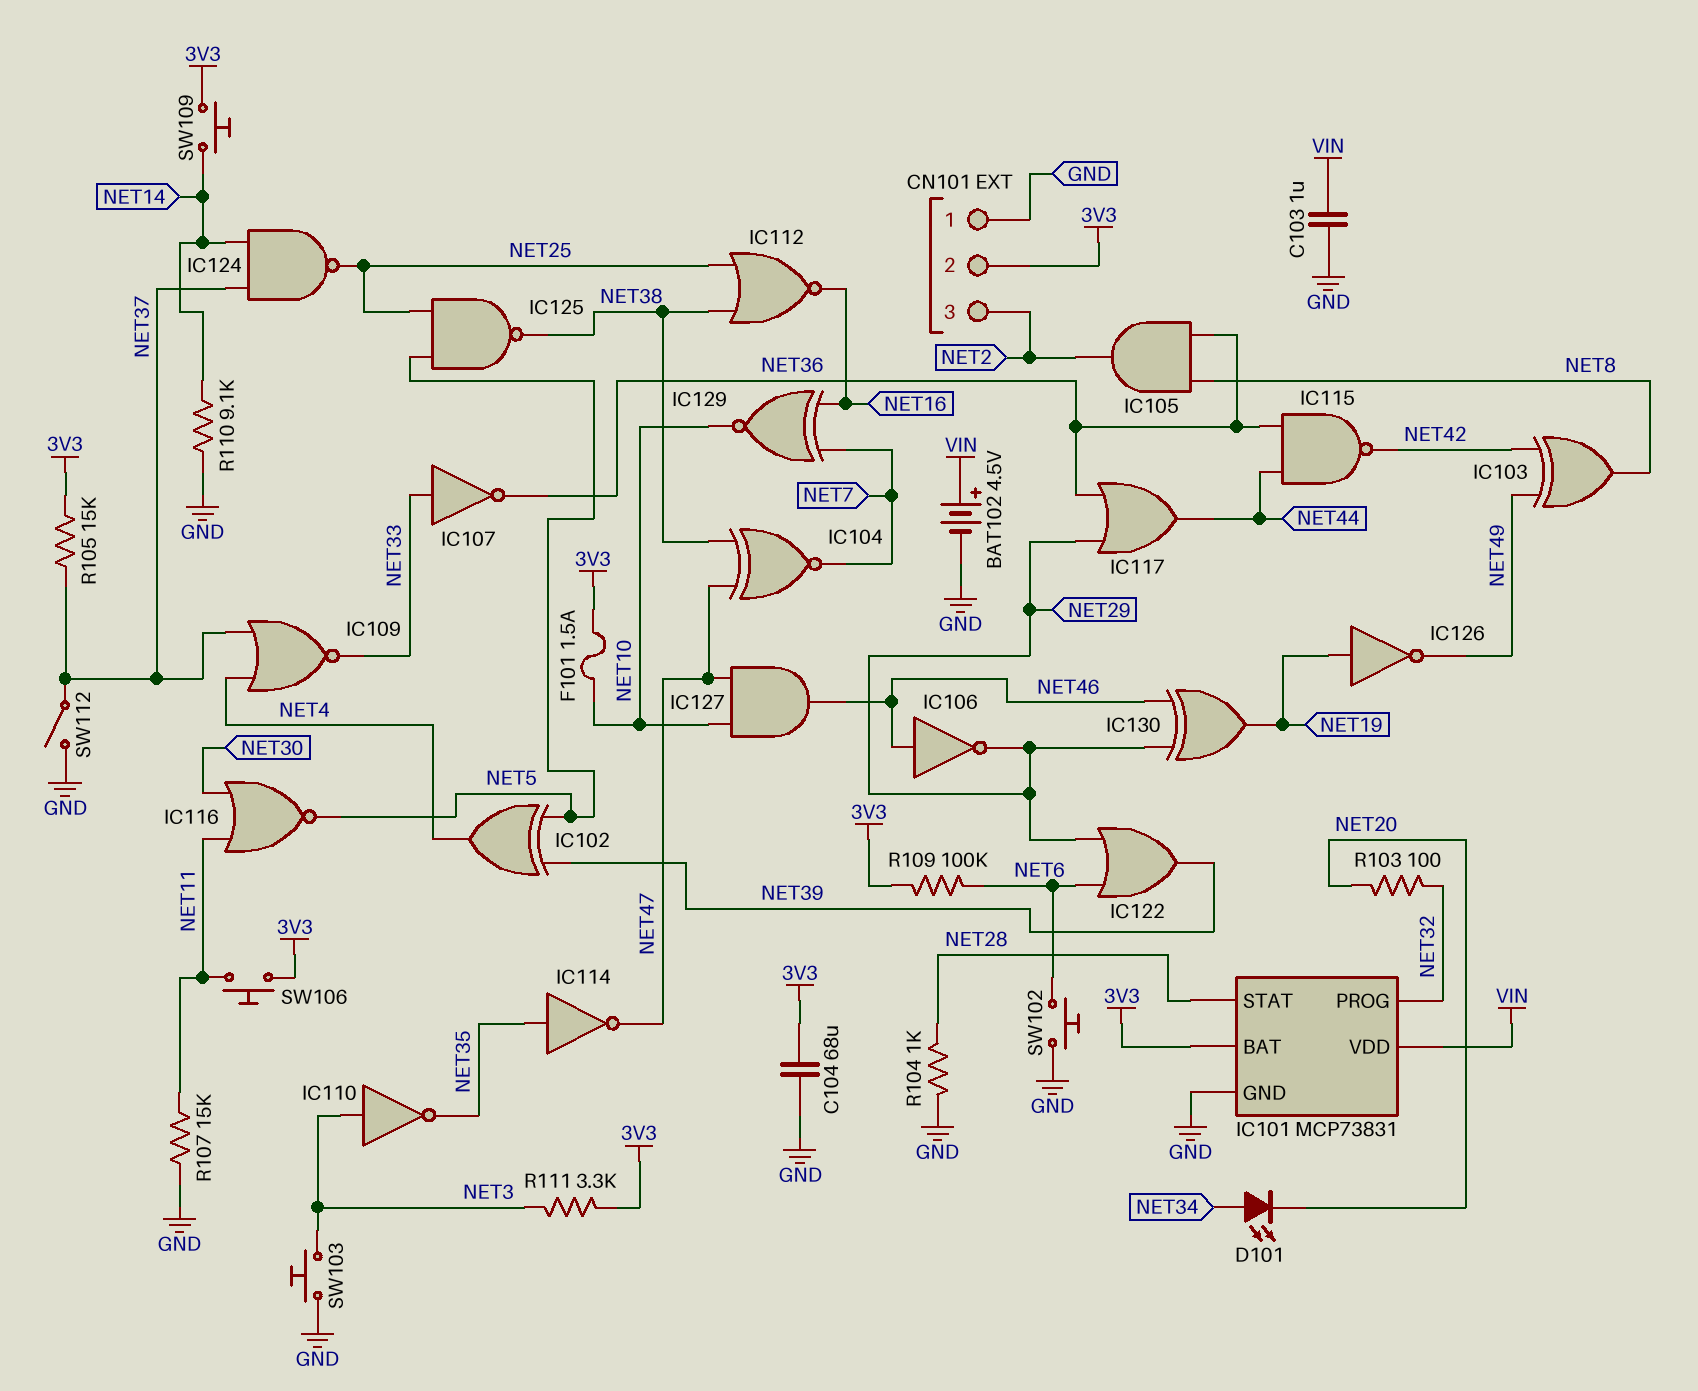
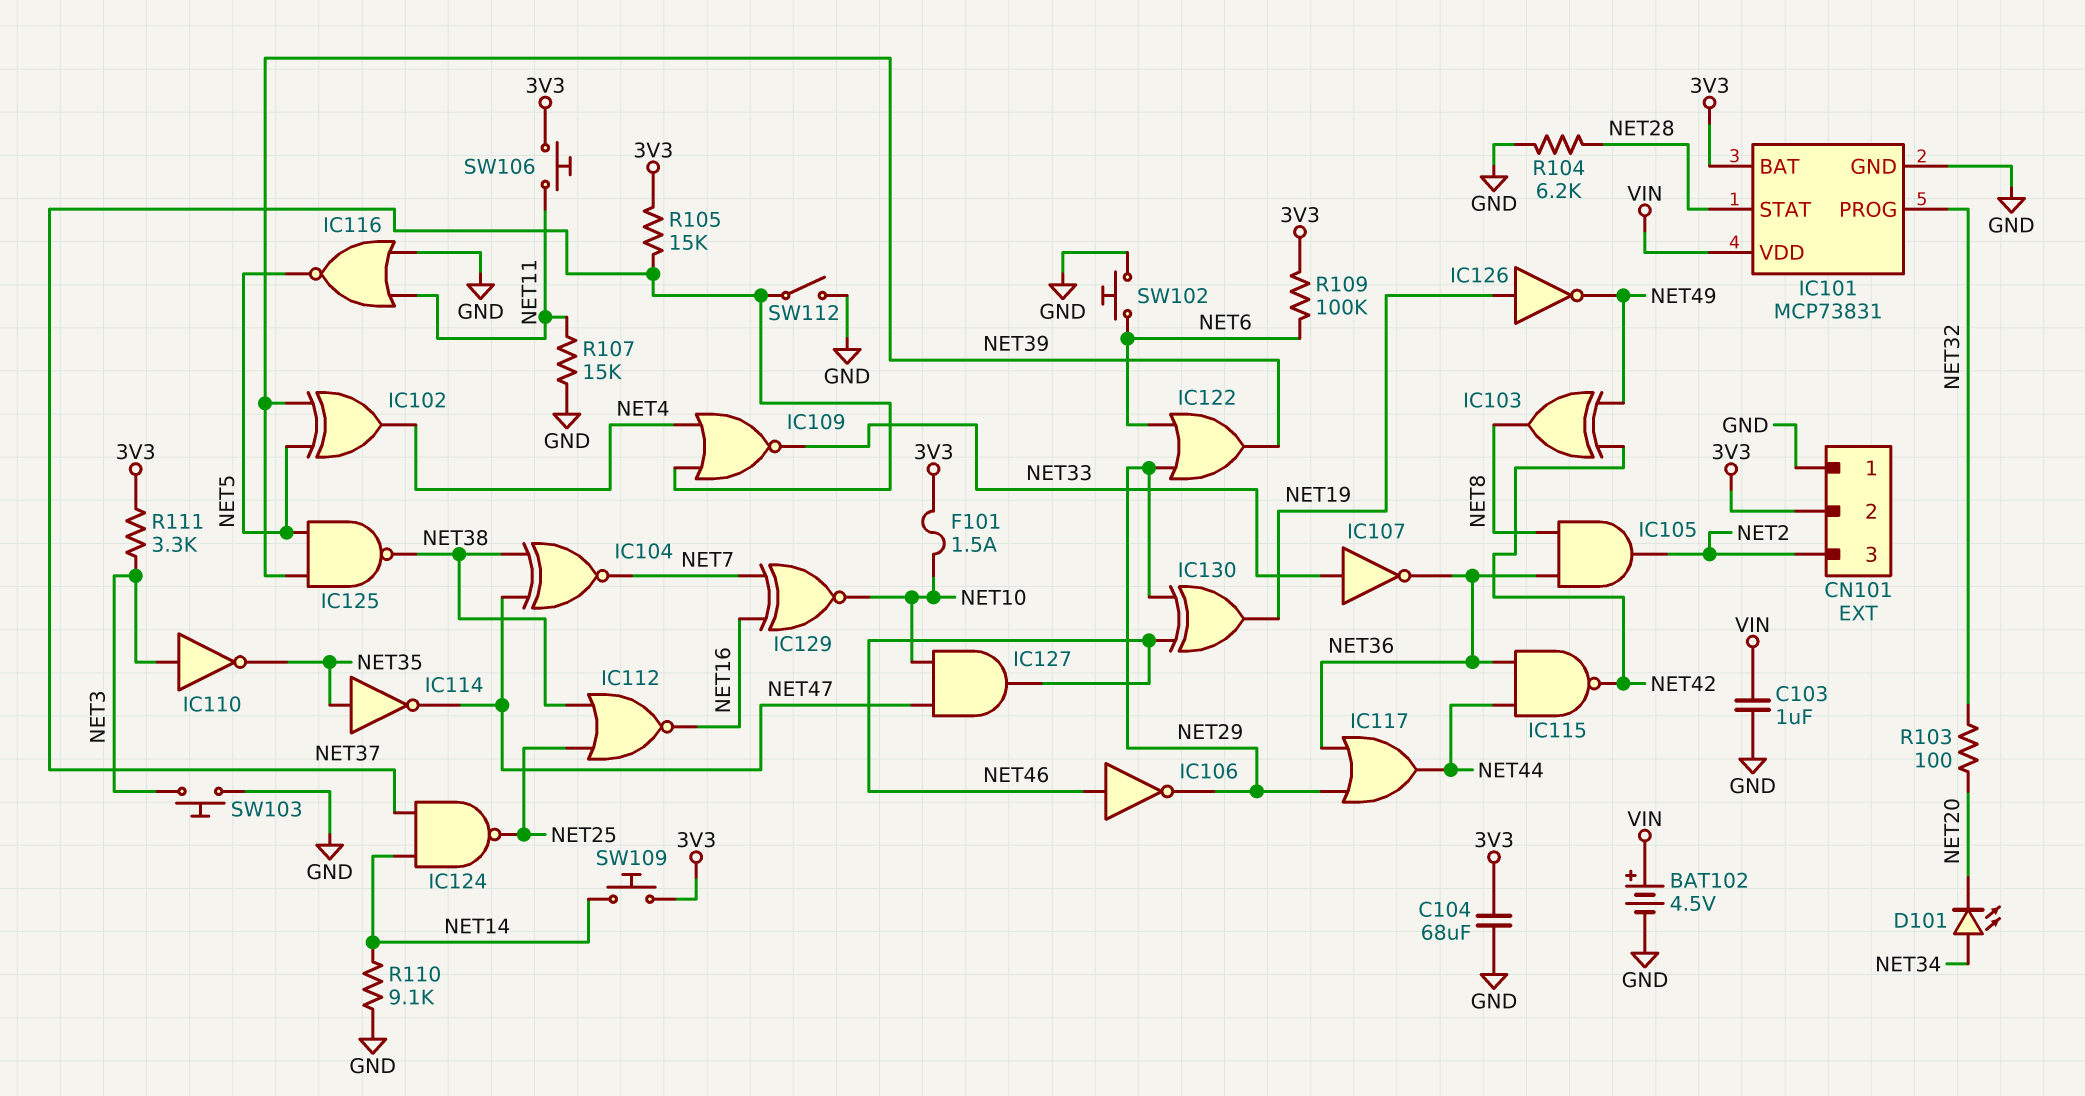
IC116: NOR (in NET11, in NET30, out NET5) -> NOR (in GND, in NET11, out NET5)
IC125: NAND (in NET5, in NET25, out NET38) -> NAND (in NET5, in NET39, out NET38)
R104: 1k (GND, NET28) -> 6.2k (GND, NET28)

